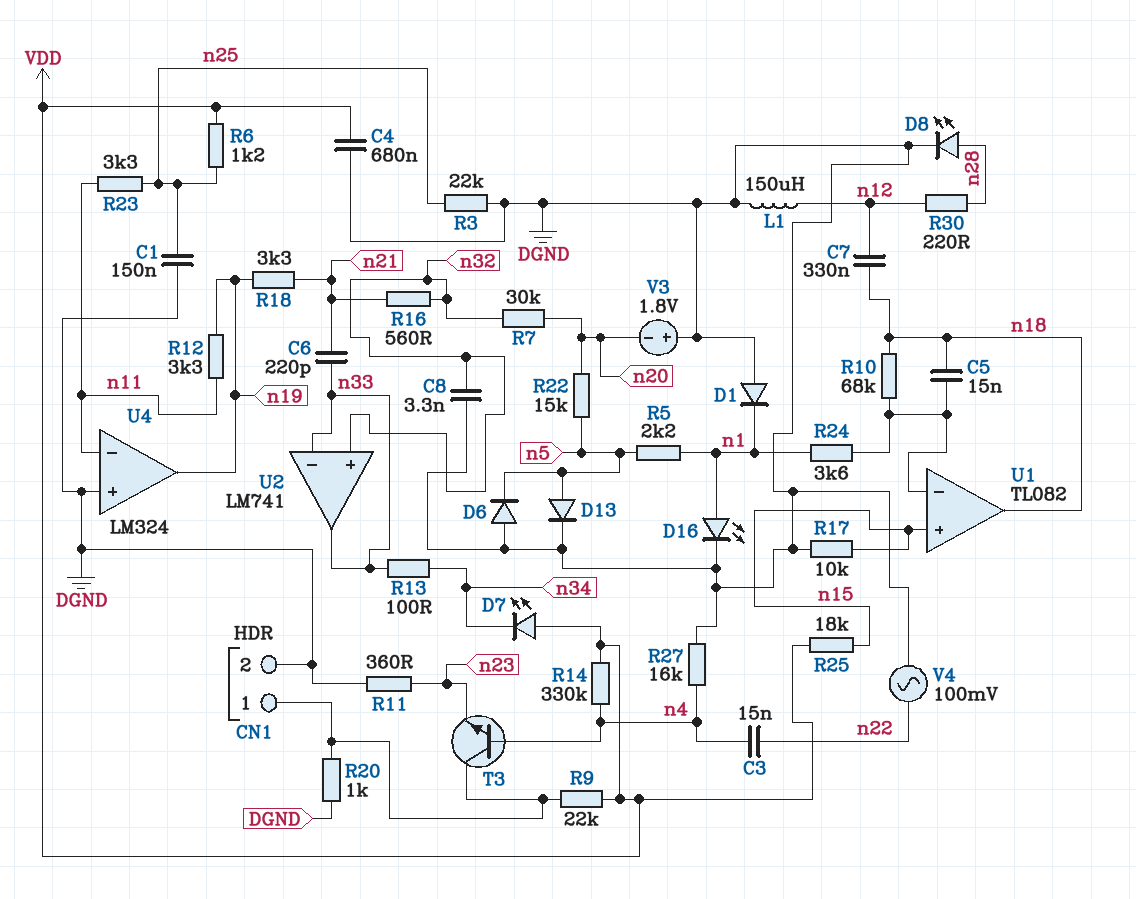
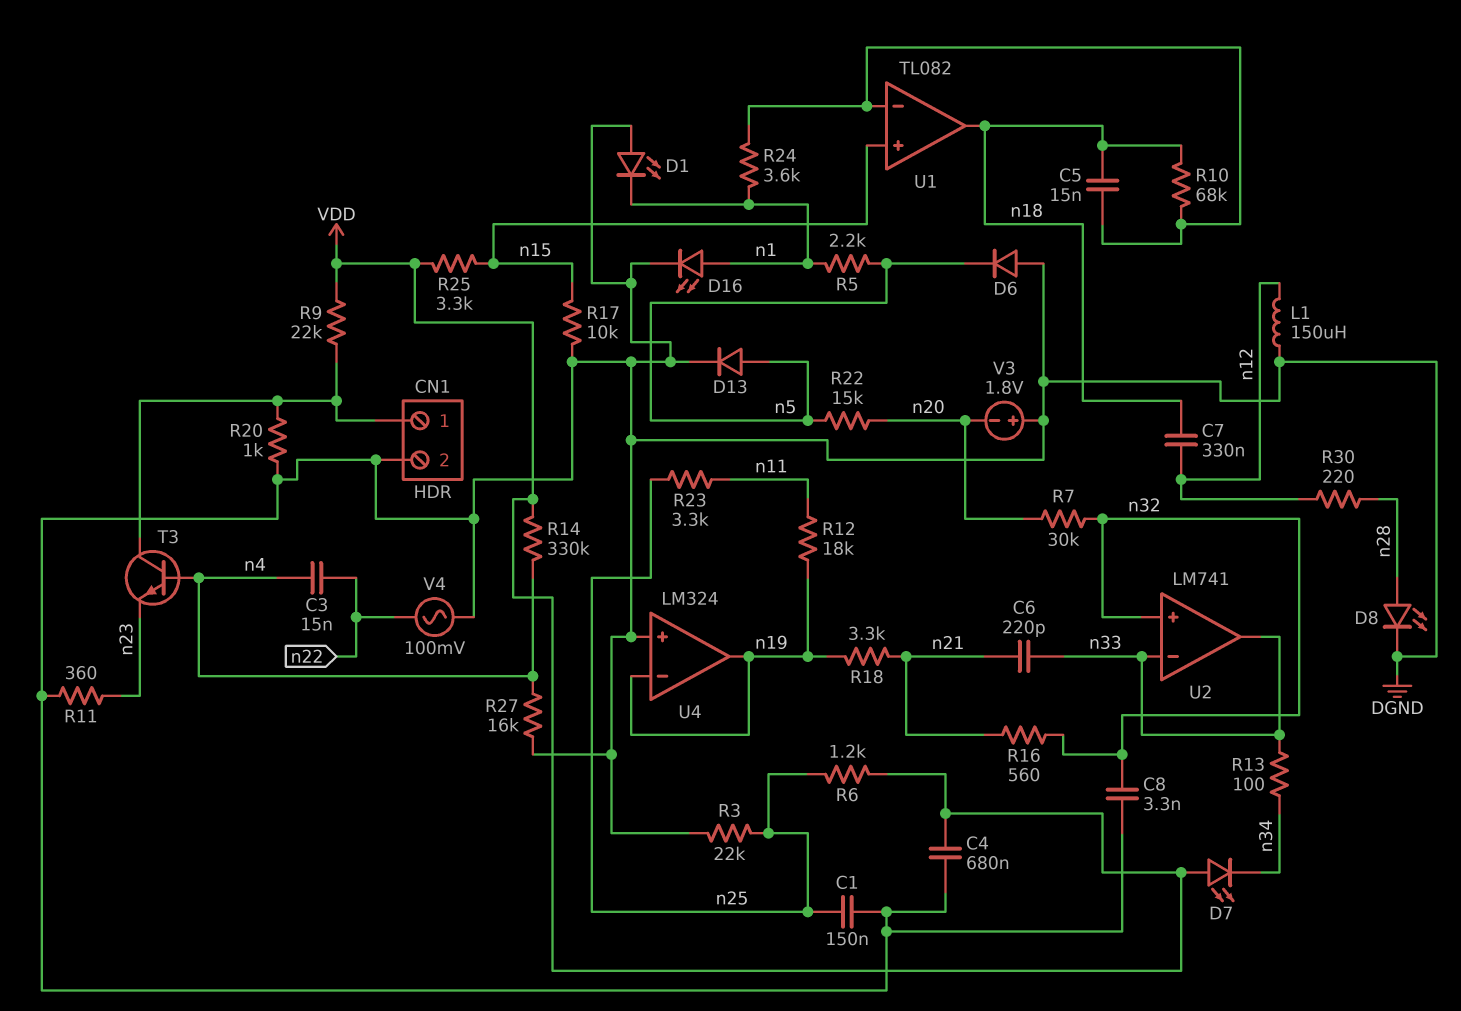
D1: diode (A DGND, K n1) -> LED (A DGND, K n1)
R12: 3.3k (n11, n19) -> 18k (n11, n19)
R25: 18k (VDD, n15) -> 3.3k (VDD, n15)
U4 pin in-: n11 -> n19

